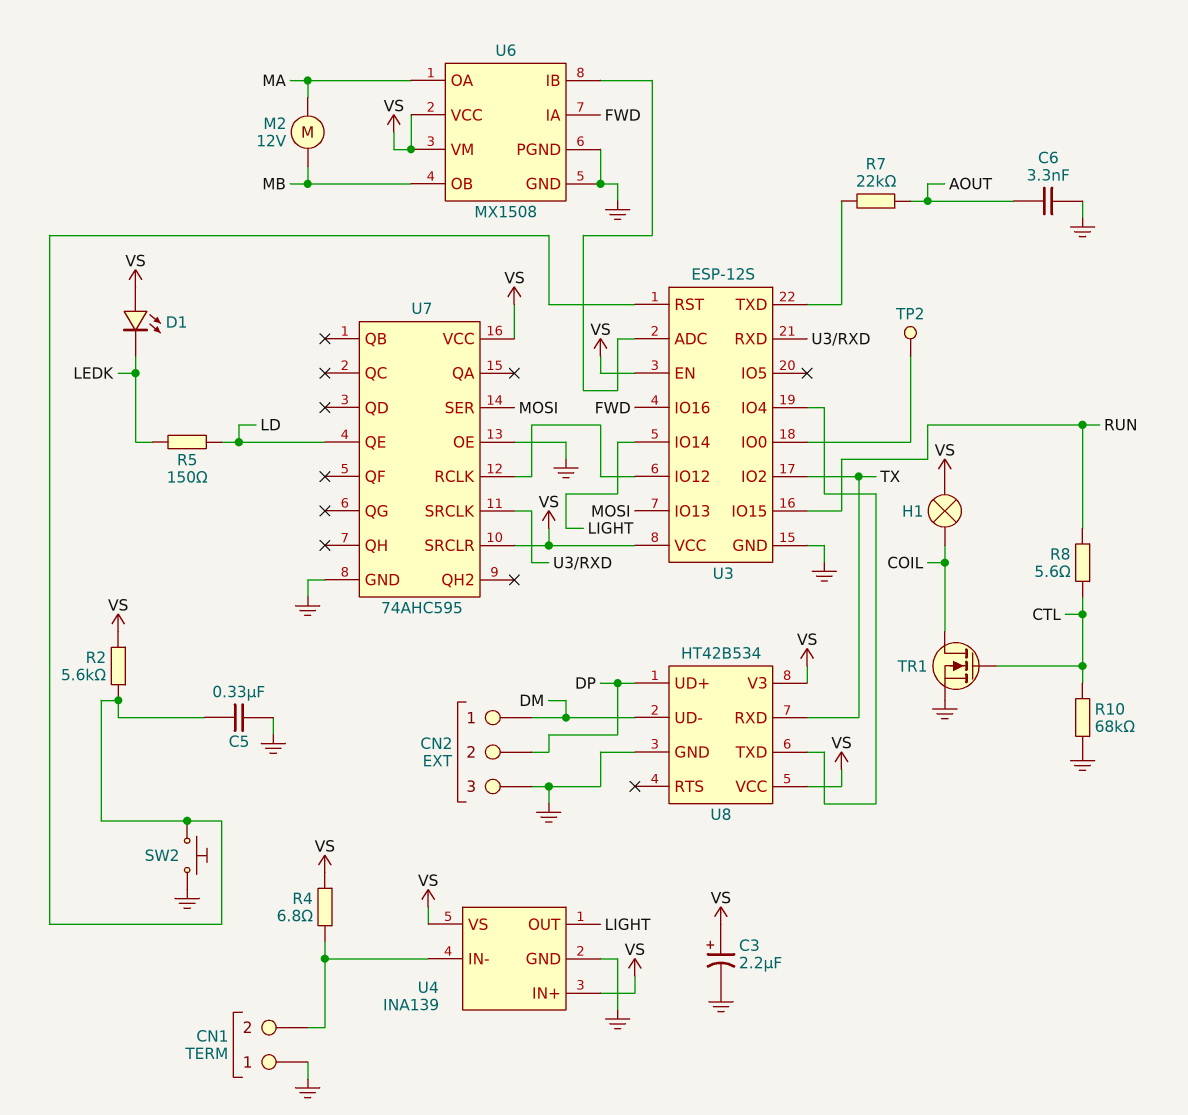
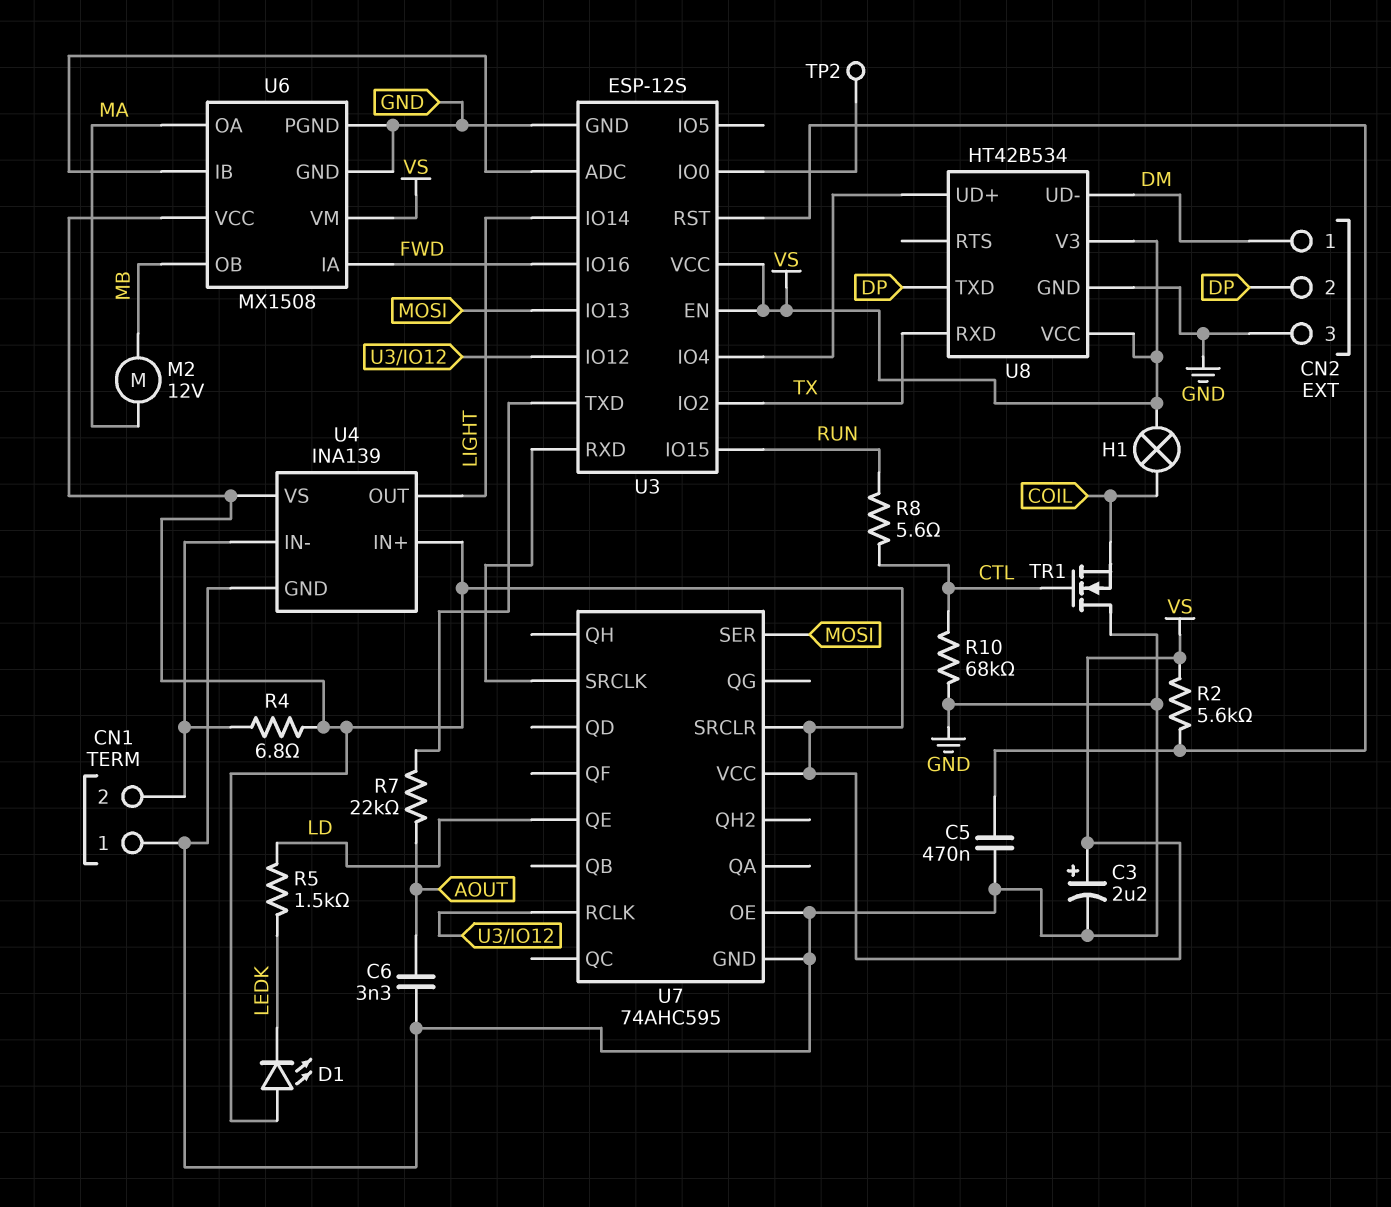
C5: 330nF (GND, U3/RST) -> 470nF (GND, U3/RST)
R5: 150 (LD, LEDK) -> 1.5k (LD, LEDK)
SW2: button (GND, U3/RST) -> none
TR1: NMOS (G CTL, D COIL, S GND) -> NMOS (G CTL, D GND, S COIL)
U8 pin TXD: U3/IO4 -> DP
U8 pin UD+: DP -> U3/IO4

